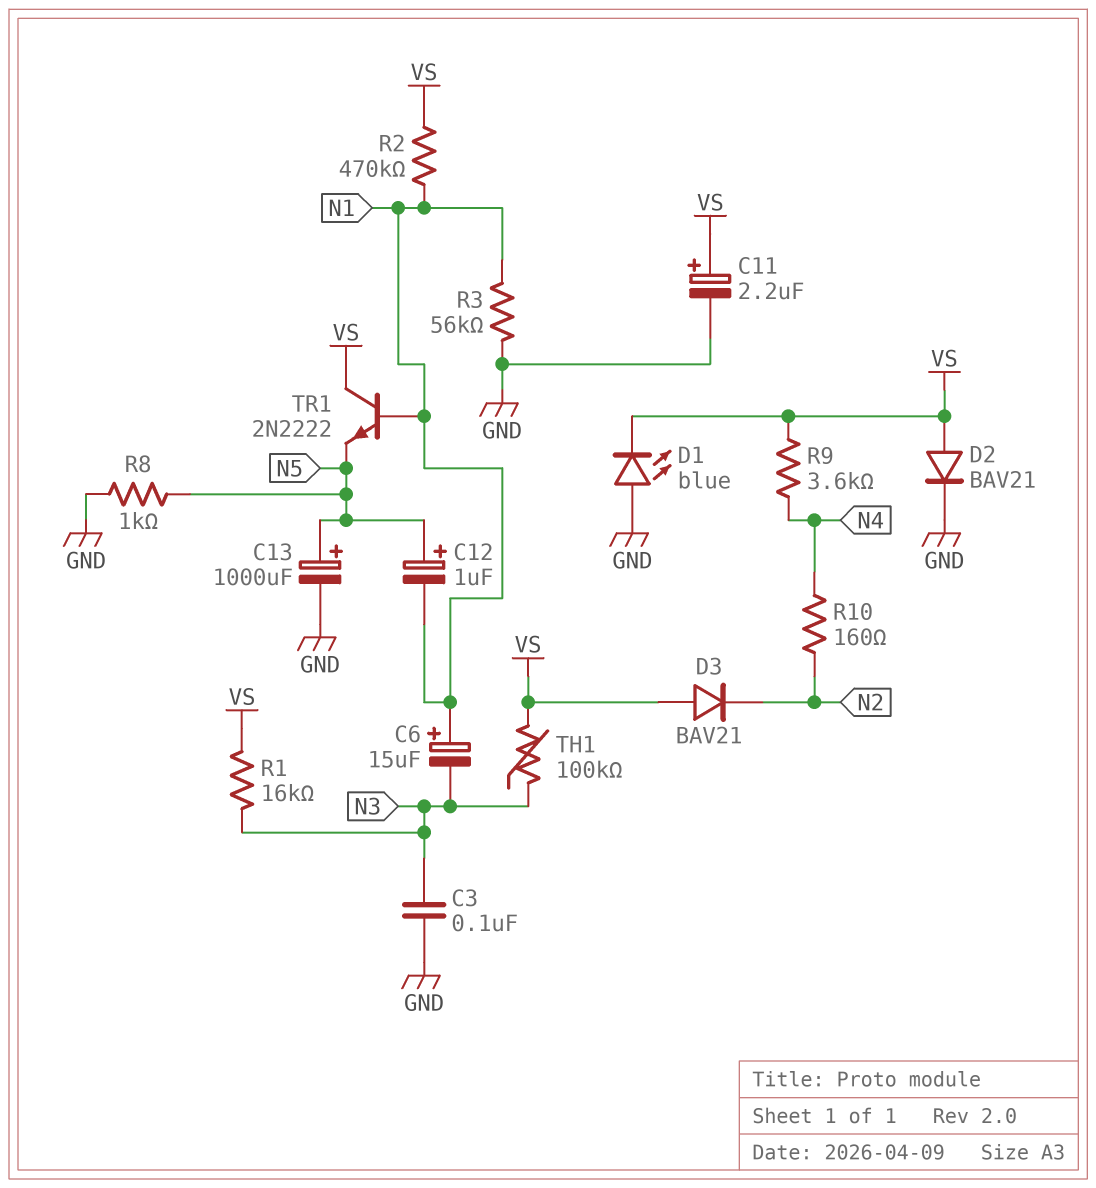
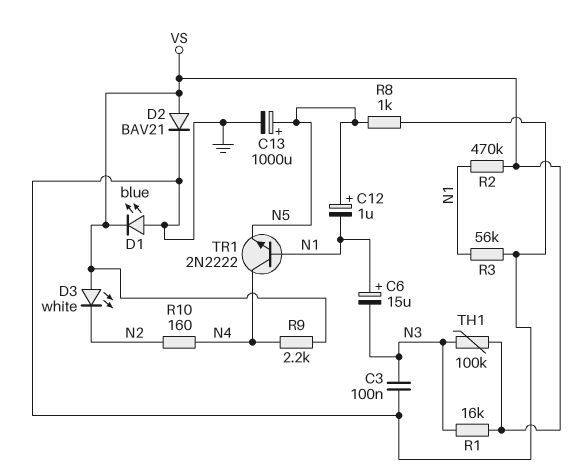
C11: 2.2uF (plus VS, minus GND) -> none
D3: diode BAV21 (A VS, K N2) -> LED white (A VS, K N2)
R9: 3.6k (N4, VS) -> 2.2k (N4, VS)
TR1: NPN 2N2222 (B N1, C VS, E N5) -> NPN 2N2222 (B N1, C N4, E N5)

